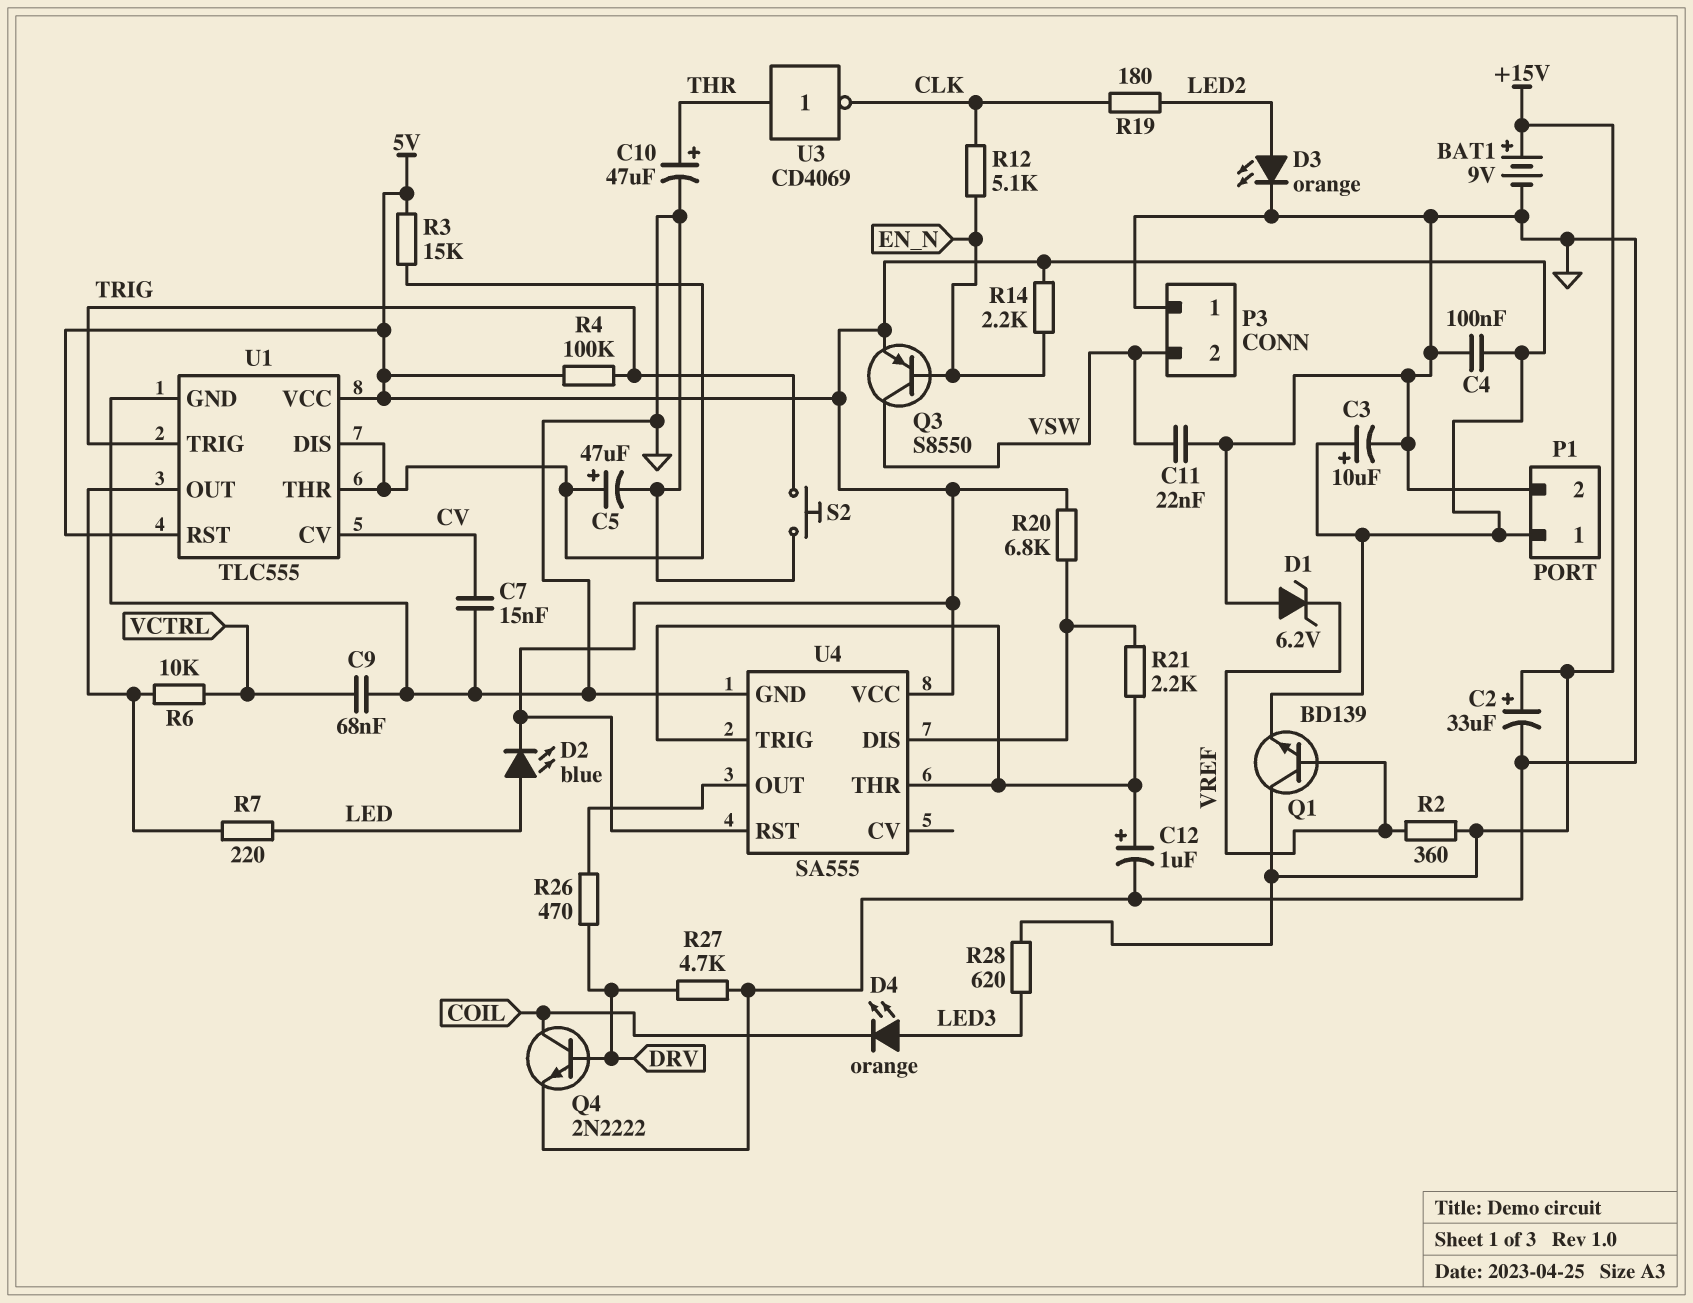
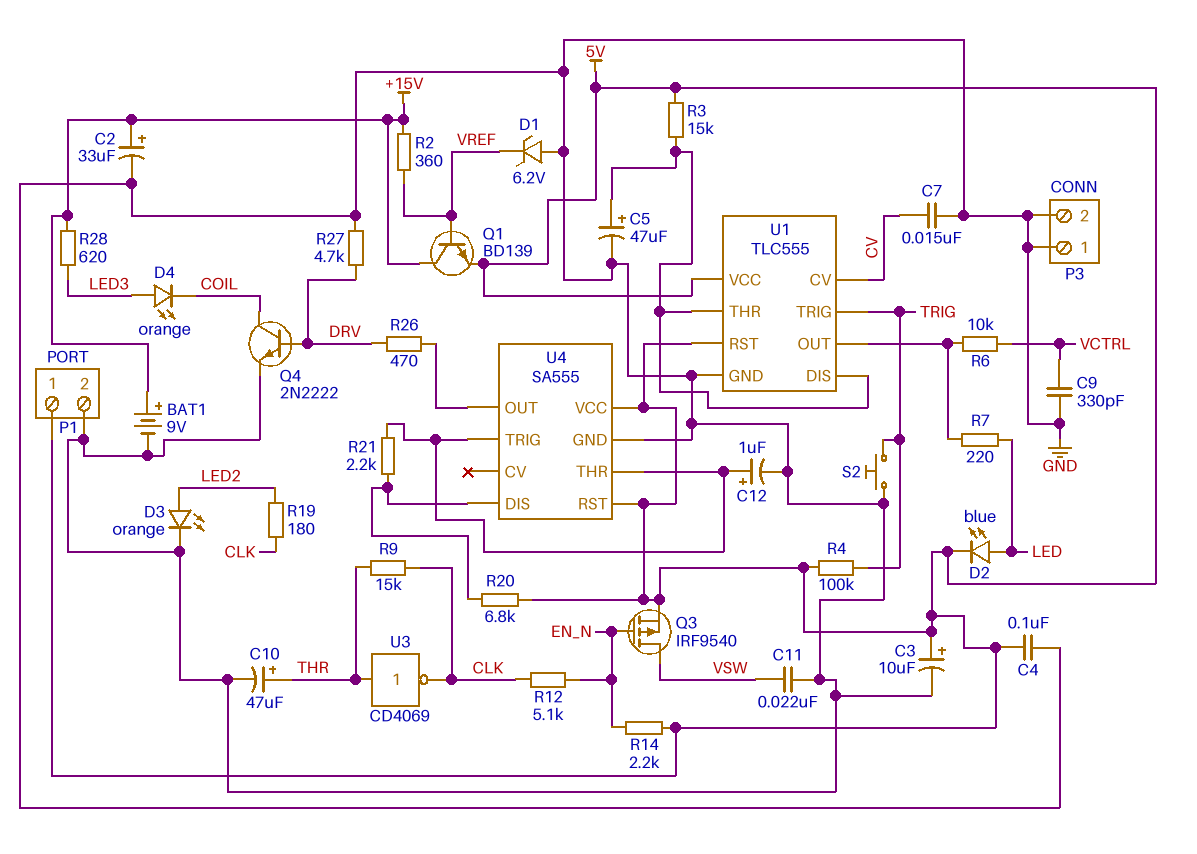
C9: 68nF (GND, VCTRL) -> 330pF (GND, VCTRL)
P3 pin 2: VSW -> GND
Q3: PNP S8550 (B EN_N, C VSW, E 5V) -> PMOS IRF9540 (G EN_N, D VSW, S 5V)
R9: none -> 15k (CLK, THR)

